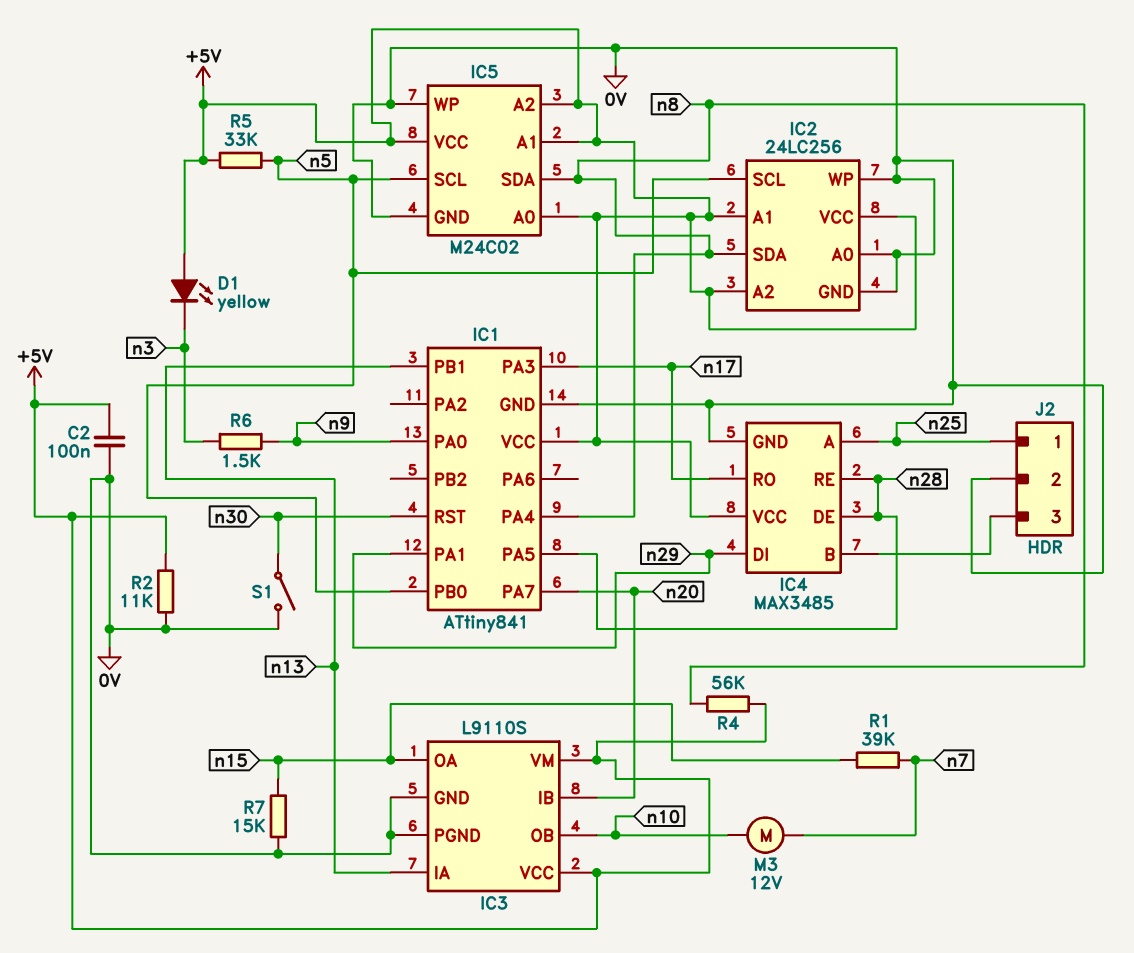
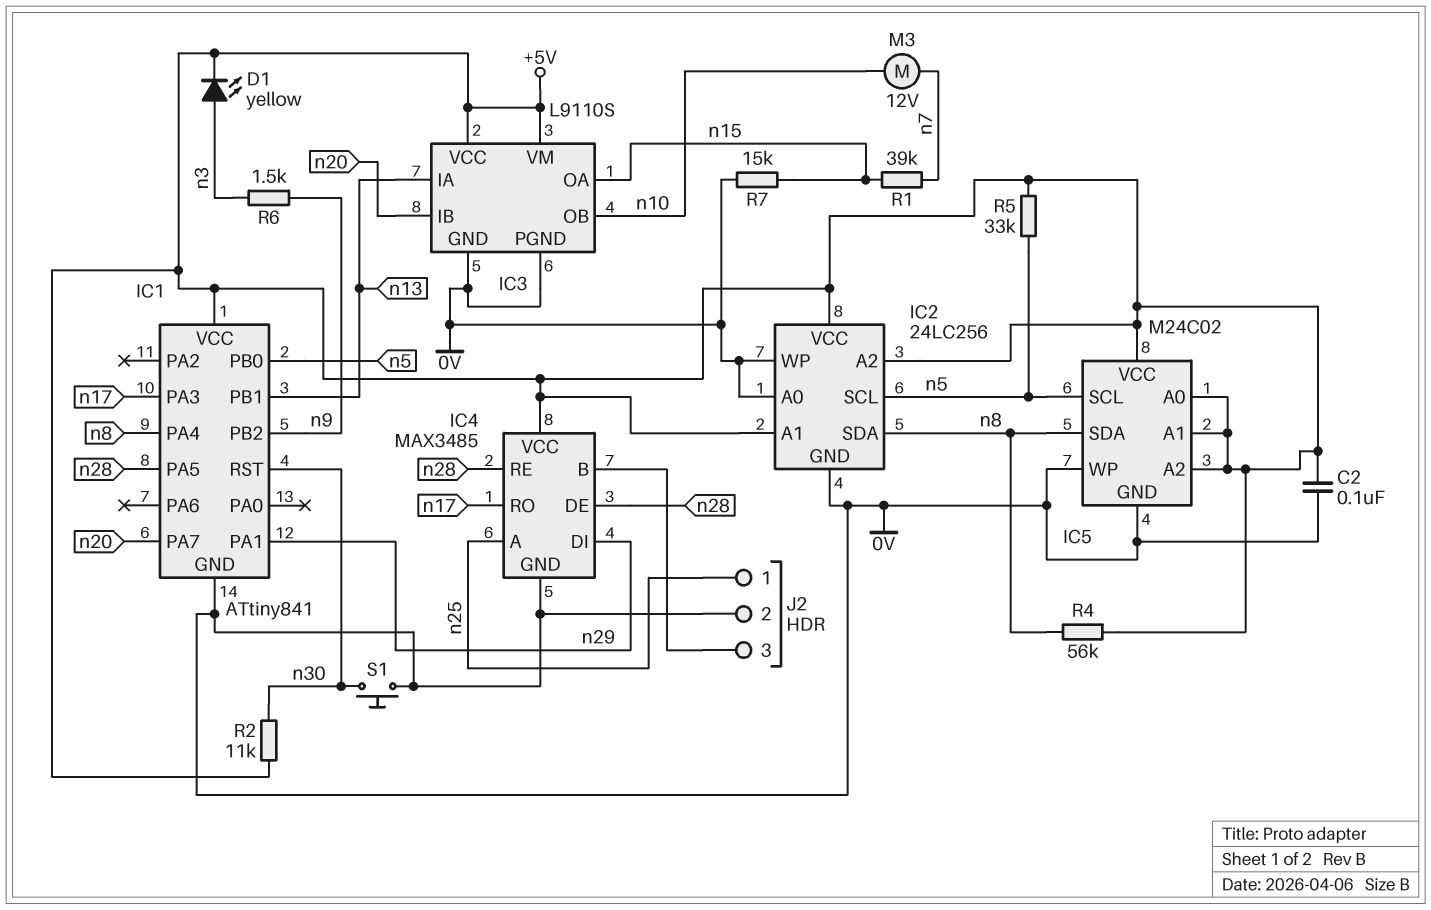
D1: LED yellow (A +5V, K n3) -> LED yellow (A n3, K +5V)
IC1 pin PA0: n9 -> none
IC1 pin PB2: none -> n9
R2: 11k (+5V, 0V) -> 11k (+5V, n30)
S1: switch (0V, n30) -> button (0V, n30)

